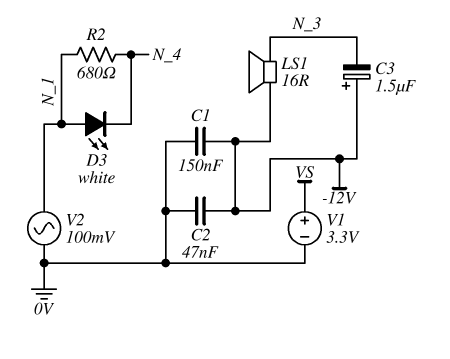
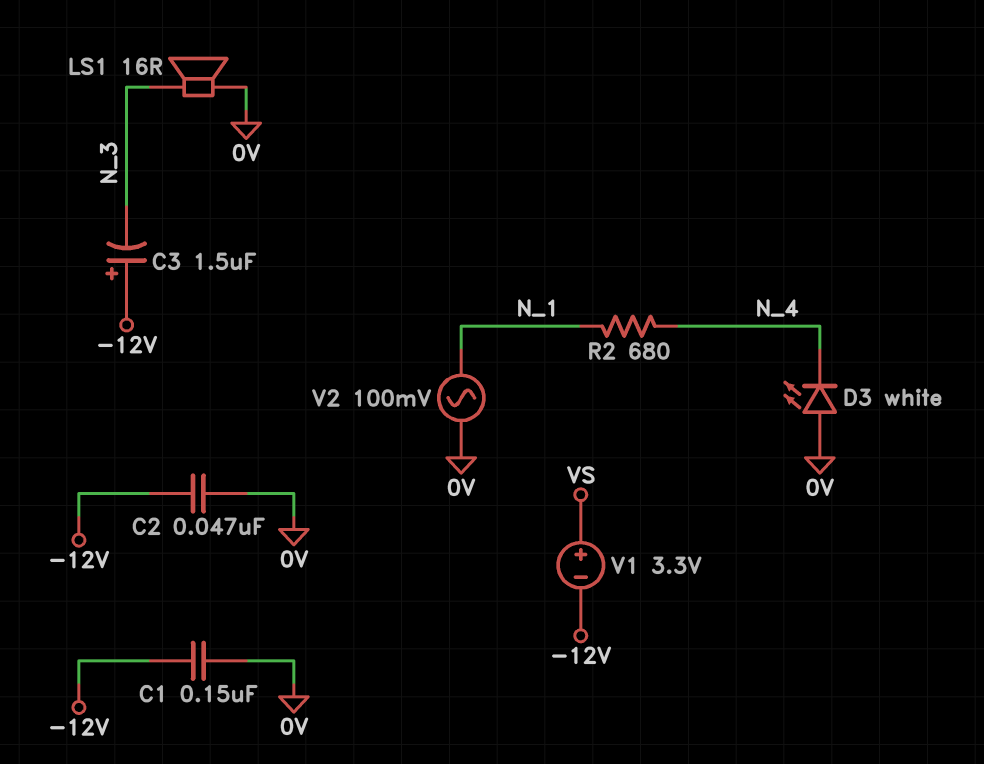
D3: LED white (A N_1, K N_4) -> LED white (A 0V, K N_4)
LS1: speaker 16R (-12V, N_3) -> speaker 16R (0V, N_3)
V1: 3.3V (plus VS, minus 0V) -> 3.3V (plus VS, minus -12V)

